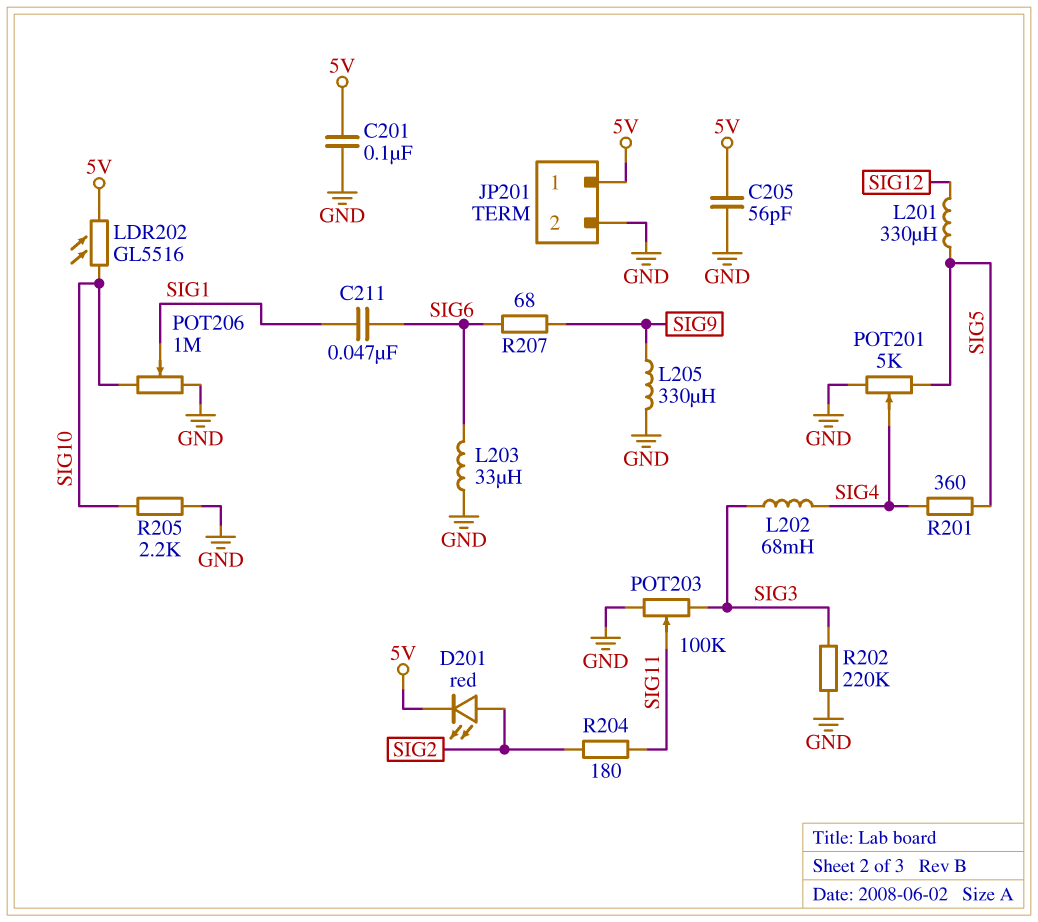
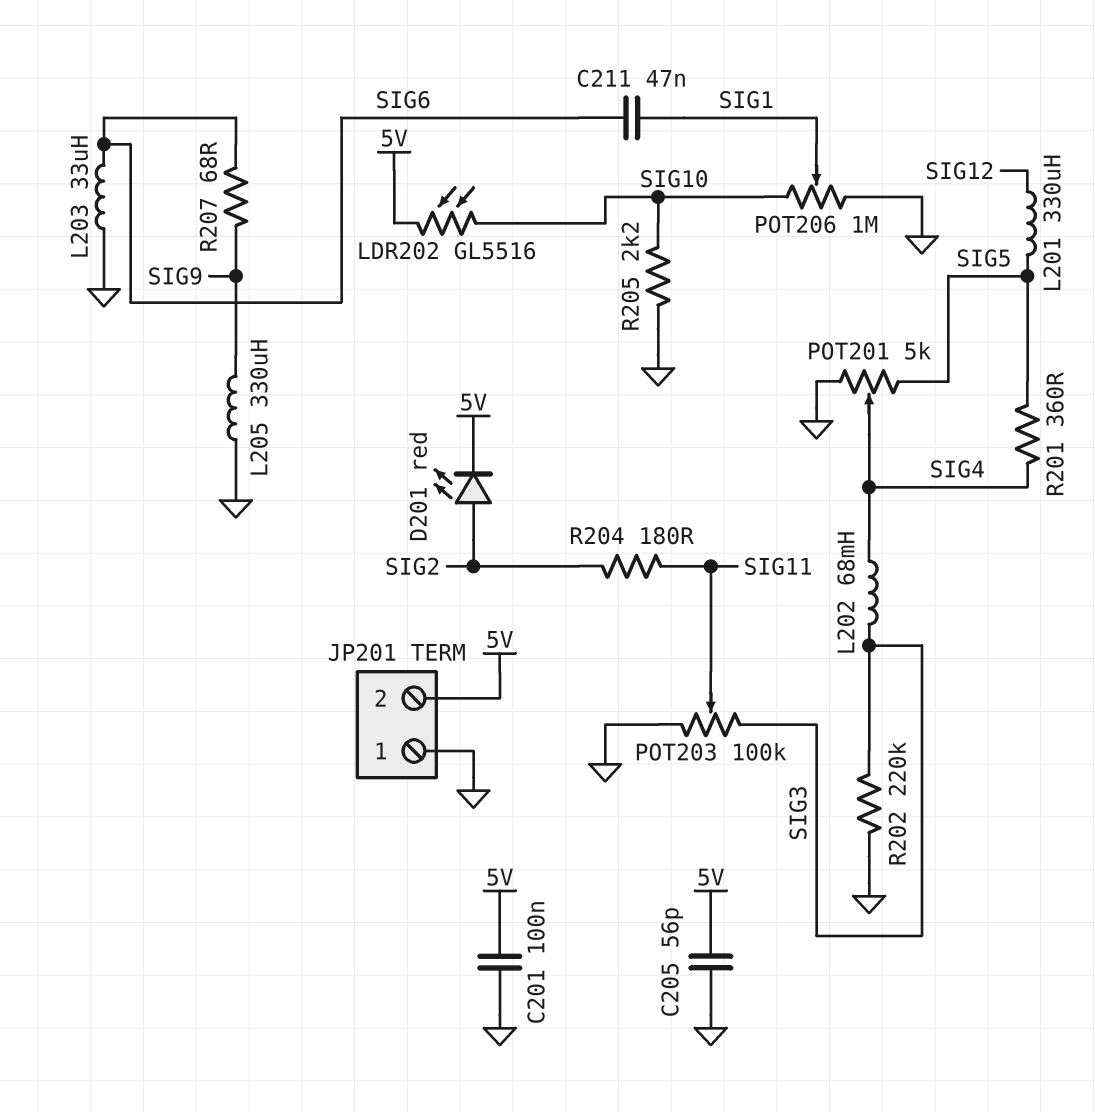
JP201 pin 1: 5V -> GND
JP201 pin 2: GND -> 5V

